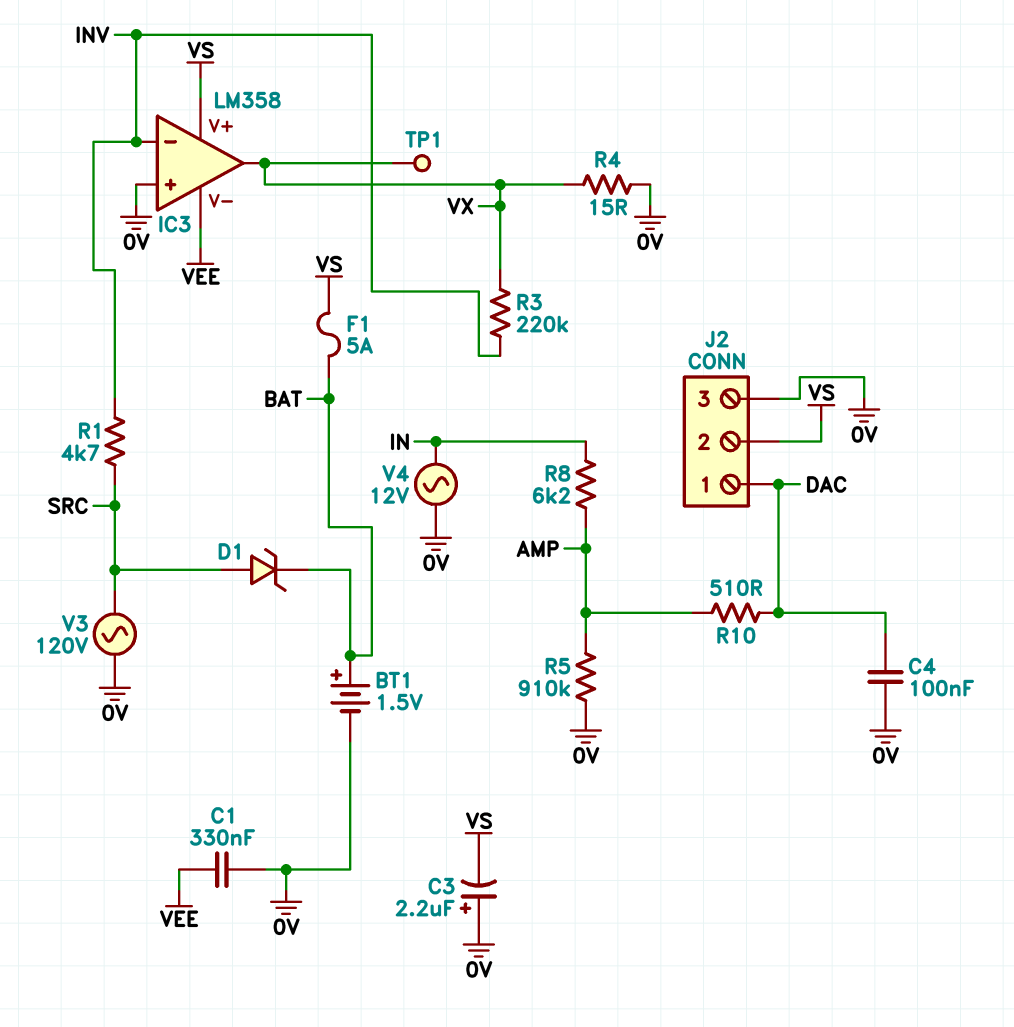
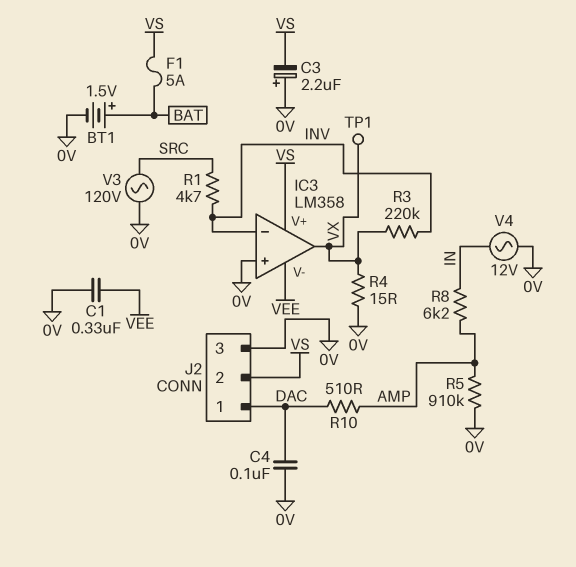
D1: zener (A SRC, K BAT) -> none

